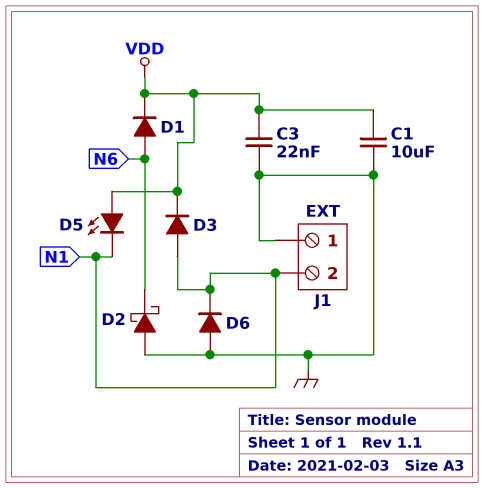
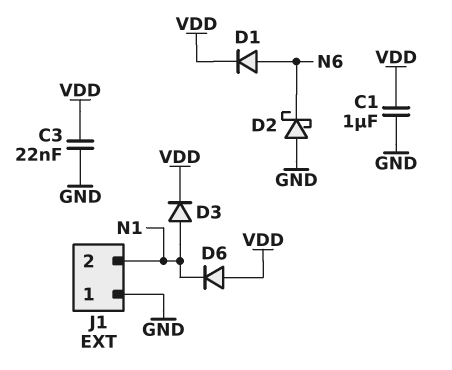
C1: 10uF (GND, VDD) -> 1uF (GND, VDD)
D5: LED (A VDD, K N1) -> none
D6: diode (A GND, K N1) -> diode (A VDD, K N1)

